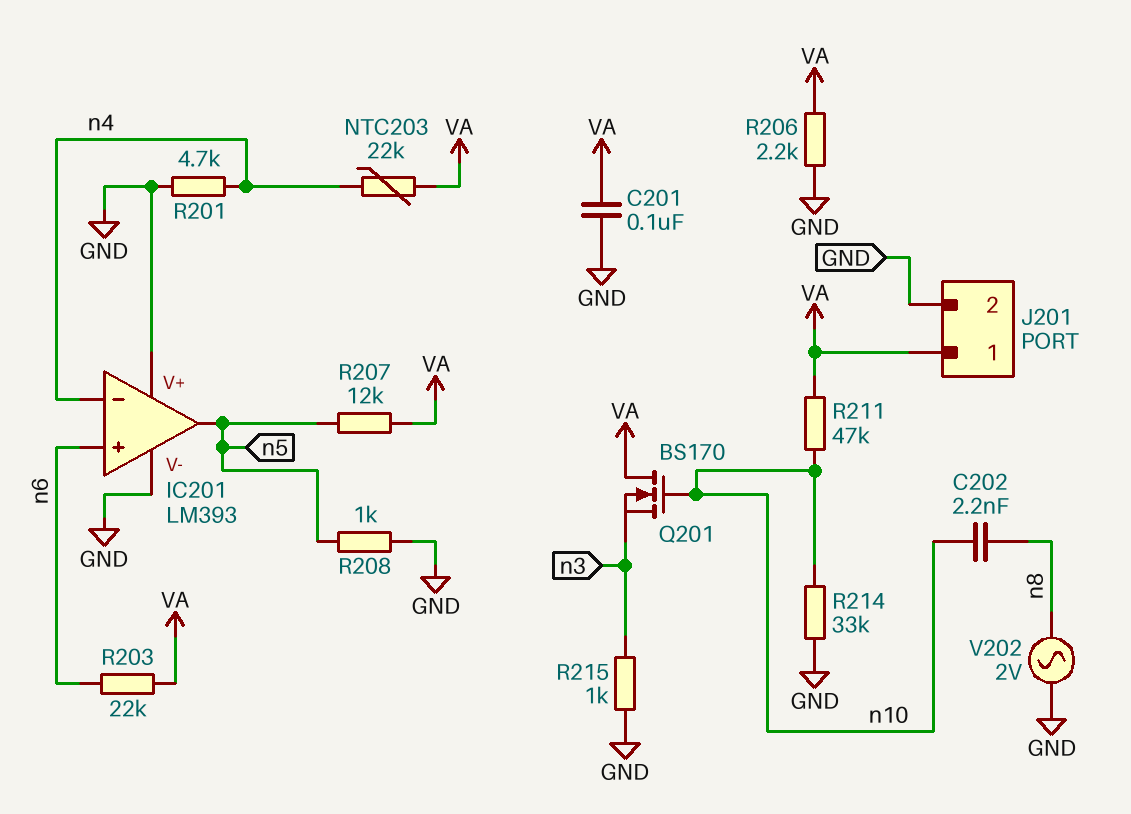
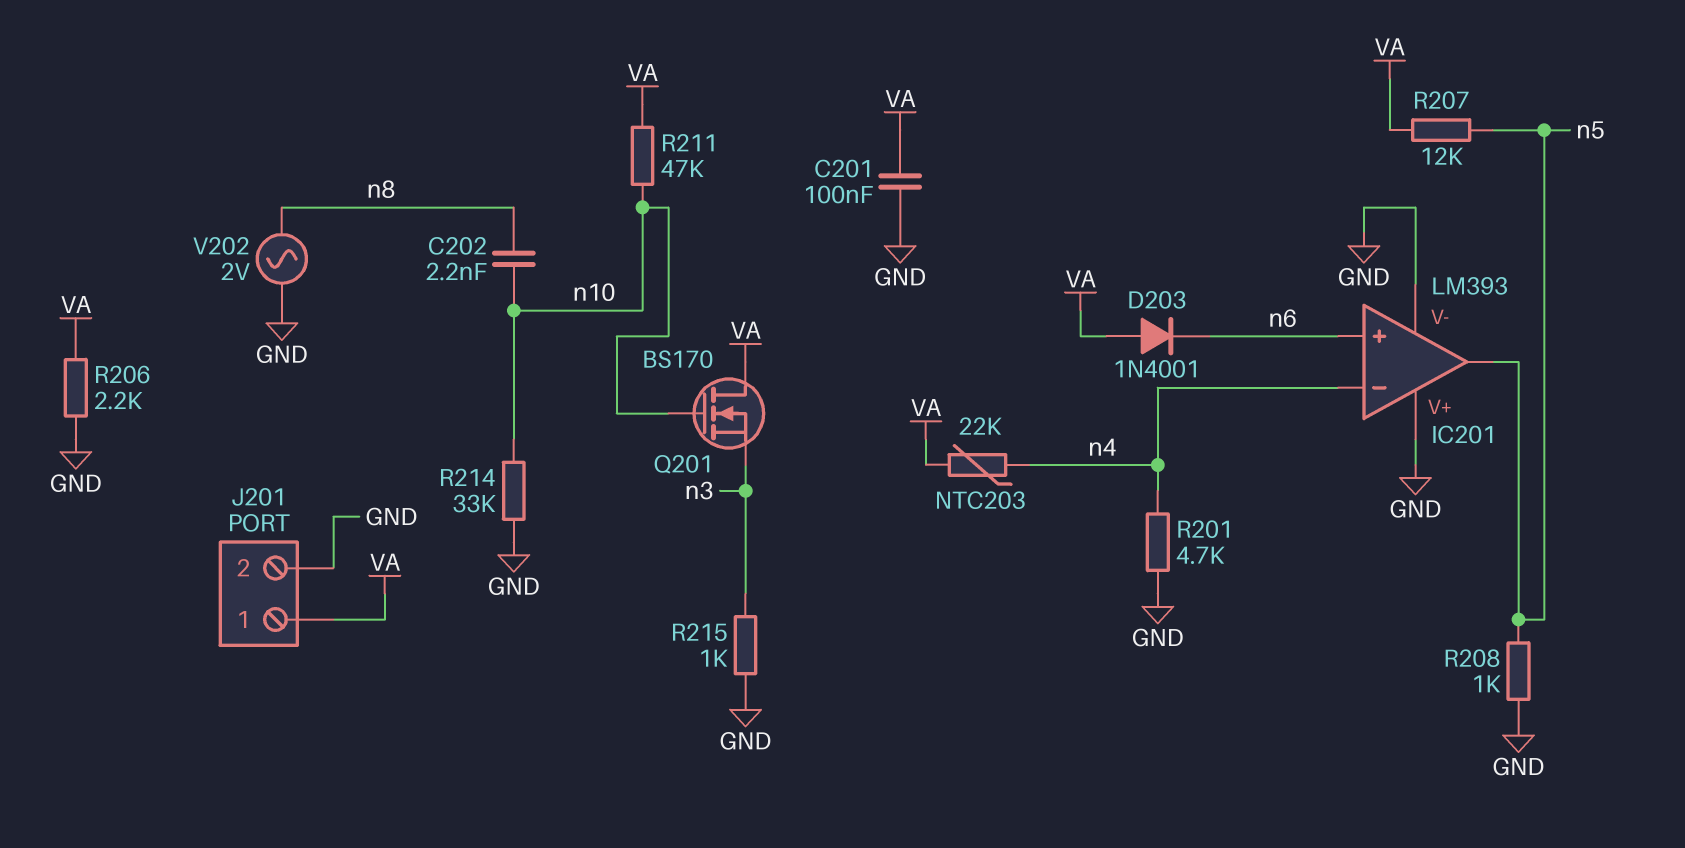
D203: none -> diode 1N4001 (A VA, K n6)
R203: 22k (VA, n6) -> none

